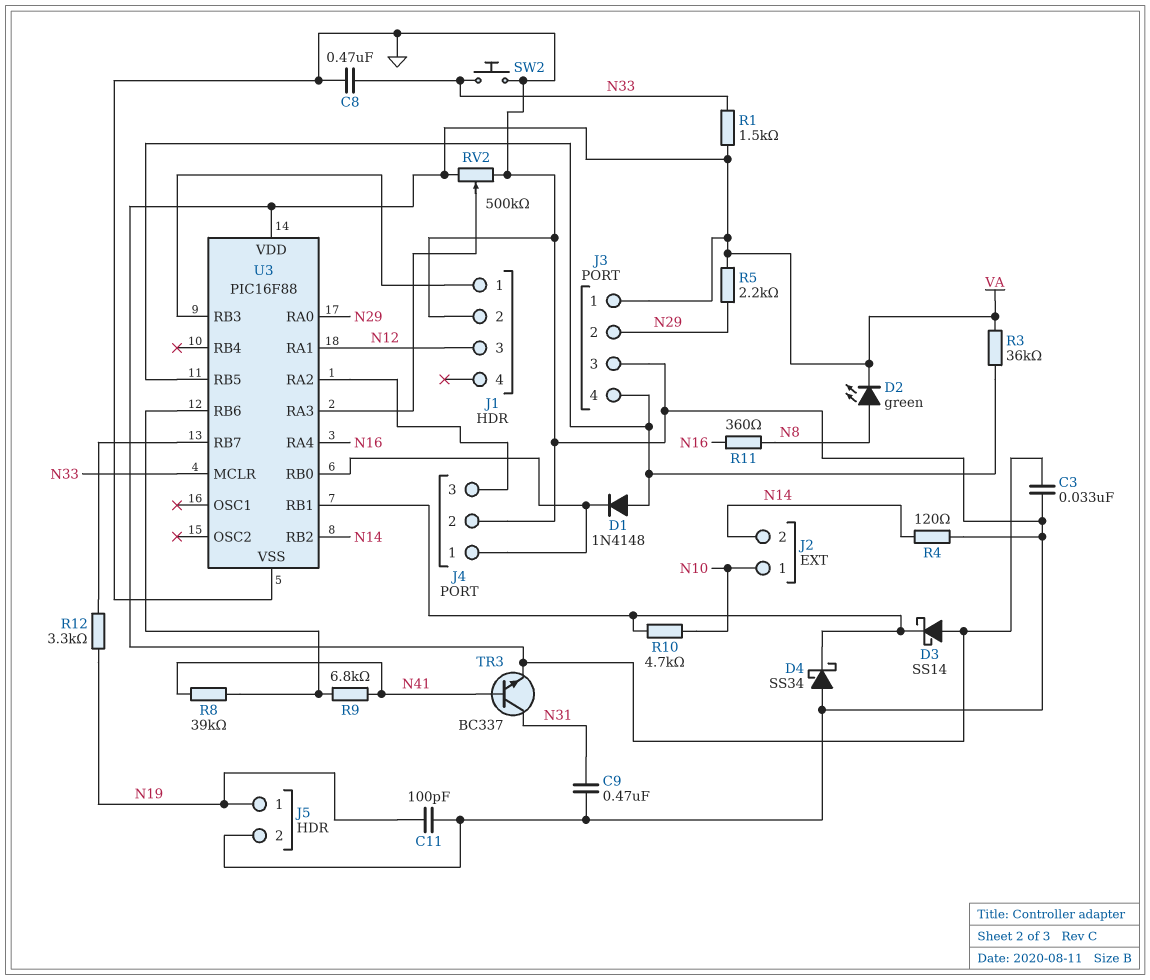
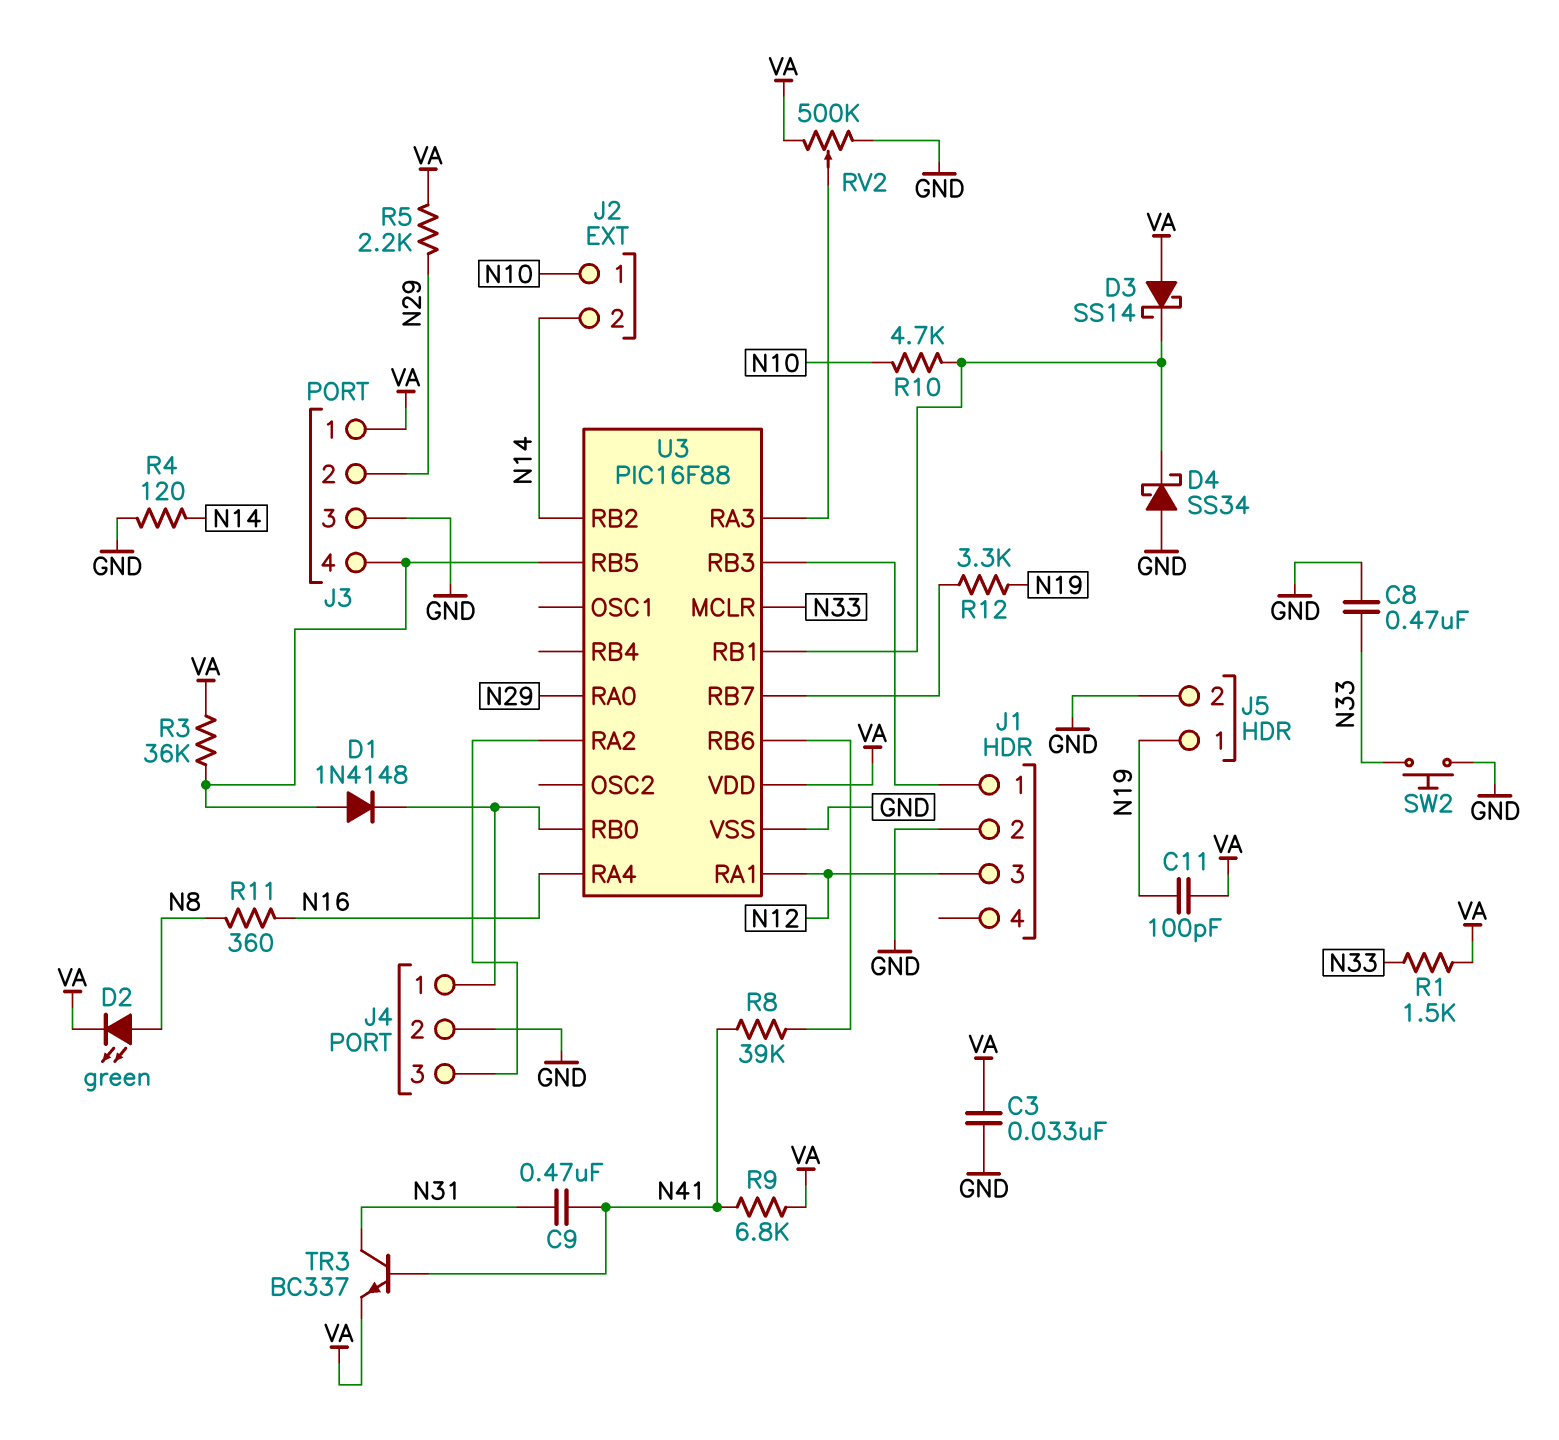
C9: 470nF (GND, N31) -> 470nF (N31, N41)
C11: 100pF (GND, N19) -> 100pF (N19, VA)
R9: 6.8k (N41, U3/RB6) -> 6.8k (N41, VA)

